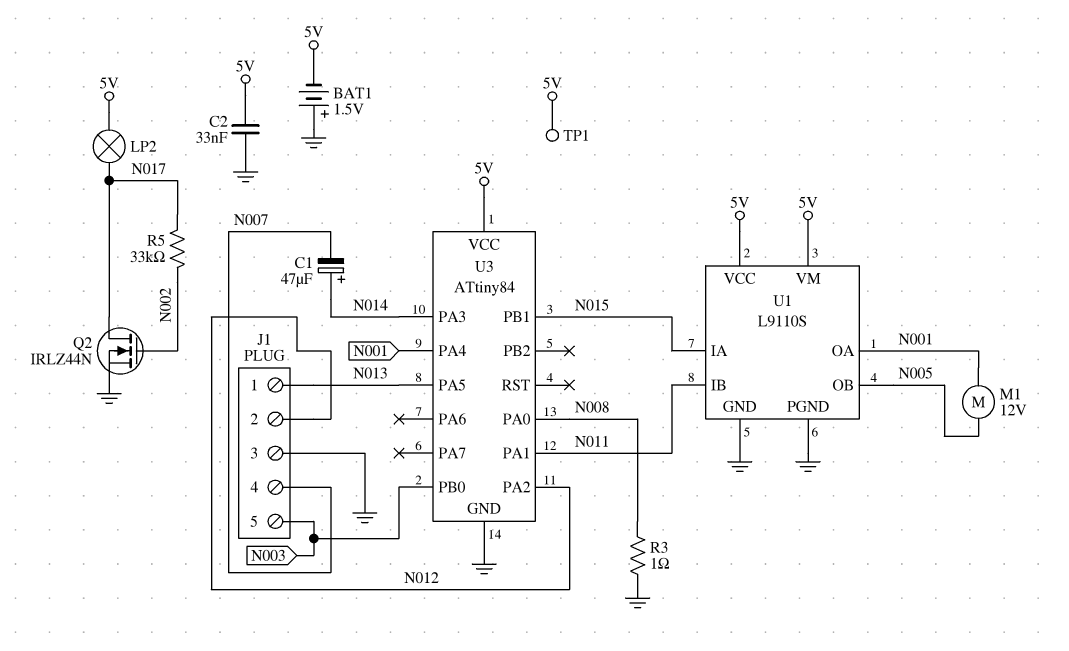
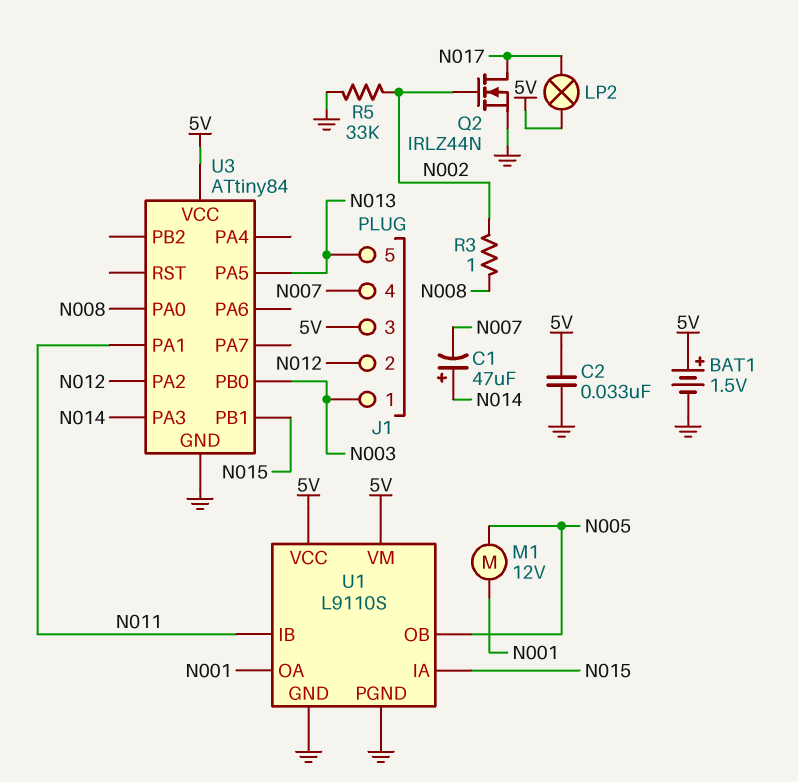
BAT1: 1.5V (plus GND, minus 5V) -> 1.5V (plus 5V, minus GND)
J1 pin 1: N013 -> N003
J1 pin 3: GND -> 5V
J1 pin 5: N003 -> N013
R3: 1 (GND, N008) -> 1 (N002, N008)
R5: 33k (N002, N017) -> 33k (GND, N002)
TP1: test point (5V) -> none
U3 pin PA4: N001 -> none

